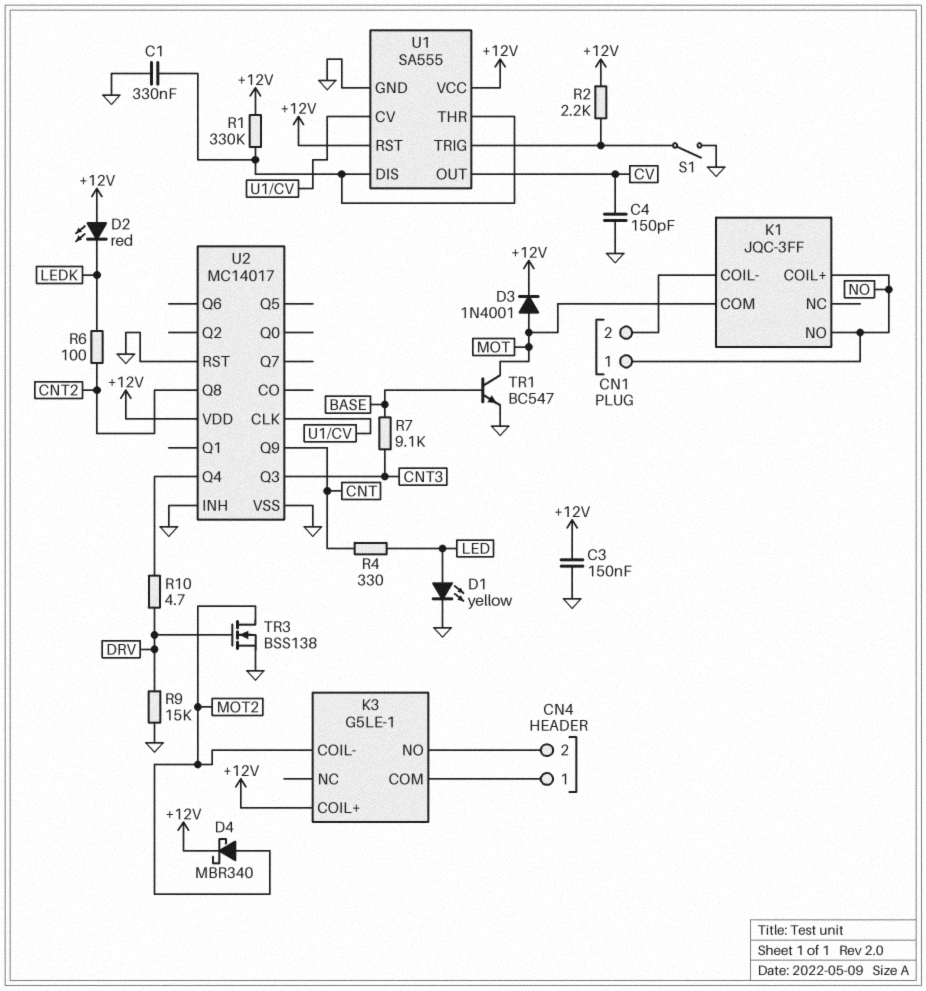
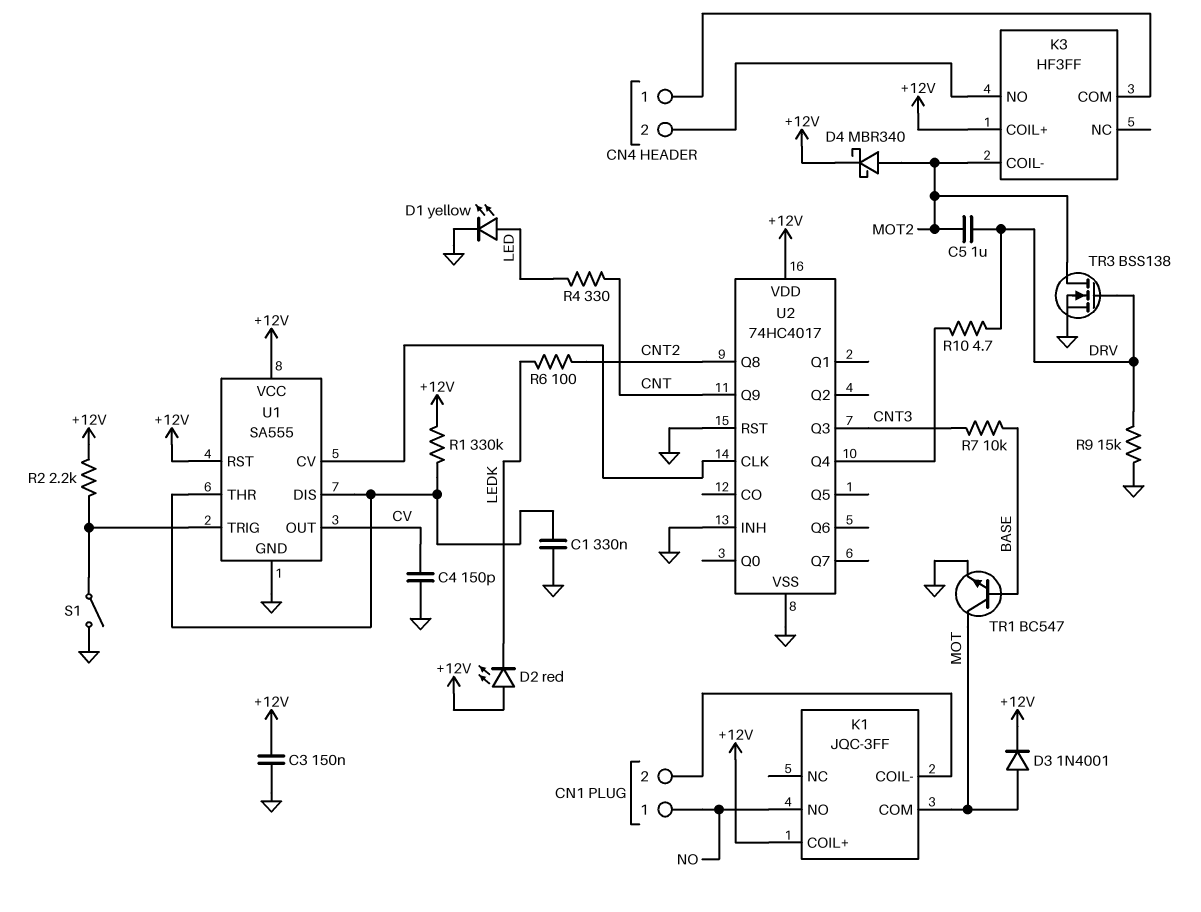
C5: none -> 1uF (DRV, MOT2)
K1 pin COIL+: NO -> +12V
K3: G5LE-1 -> HF3FF
R7: 9.1k (BASE, CNT3) -> 10k (BASE, CNT3)
U2: MC14017 -> 74HC4017

